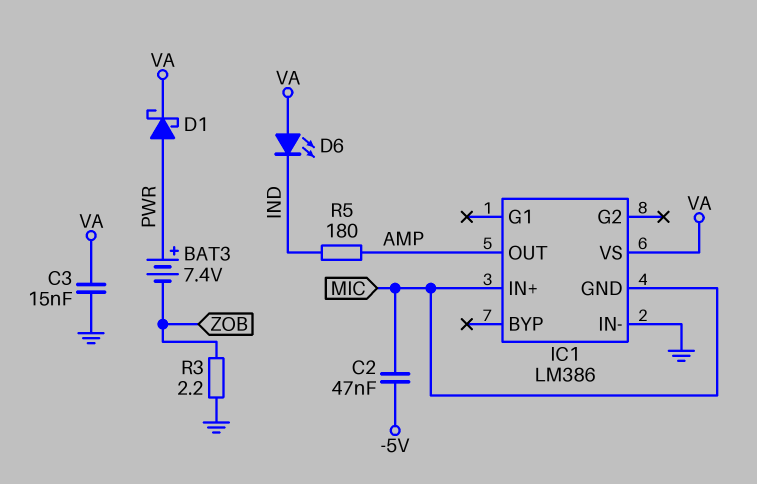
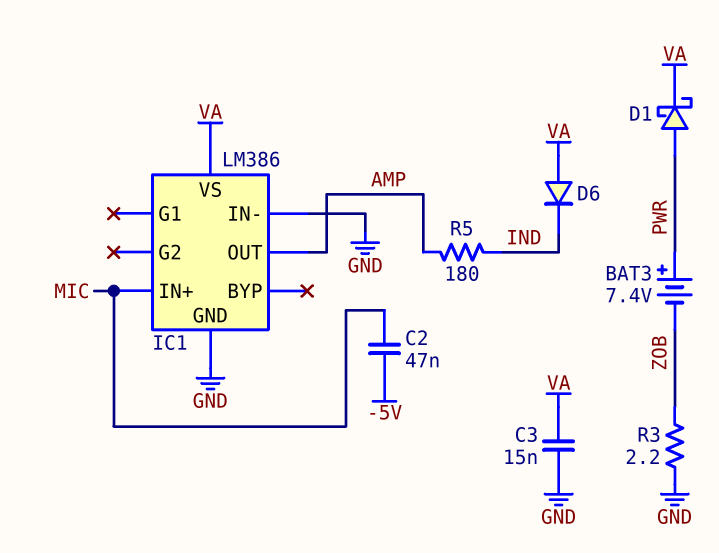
D6: LED (A VA, K IND) -> diode (A VA, K IND)
IC1 pin GND: MIC -> GND

